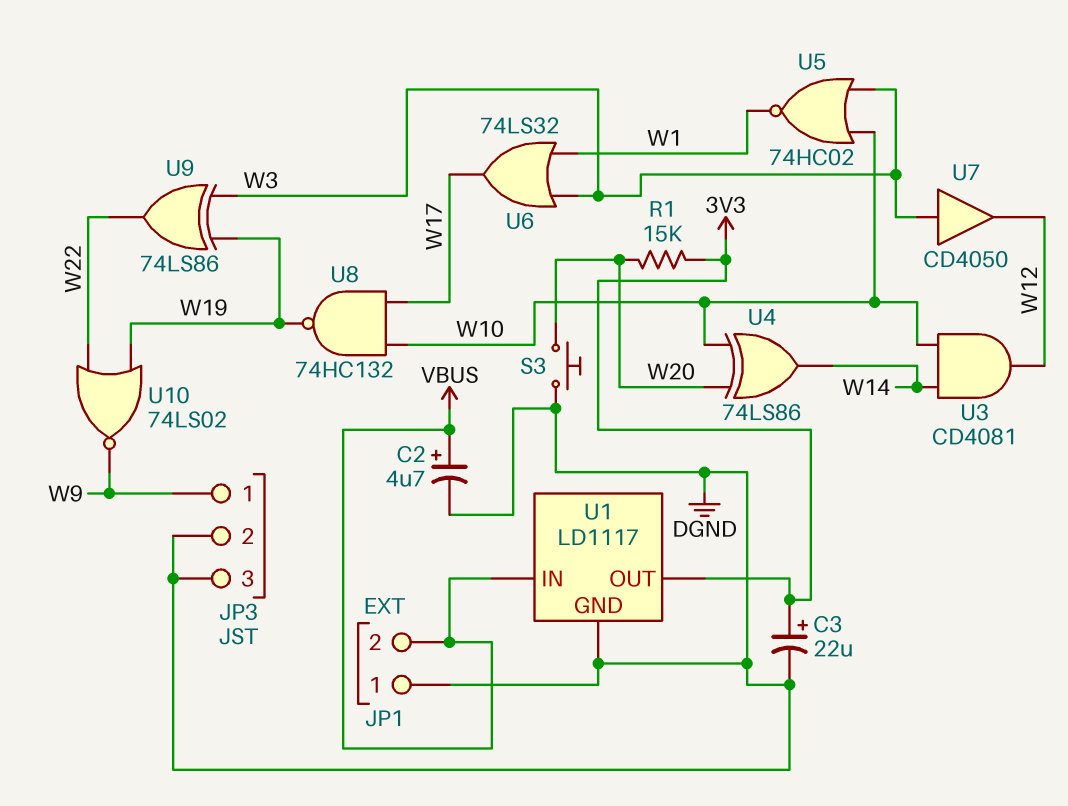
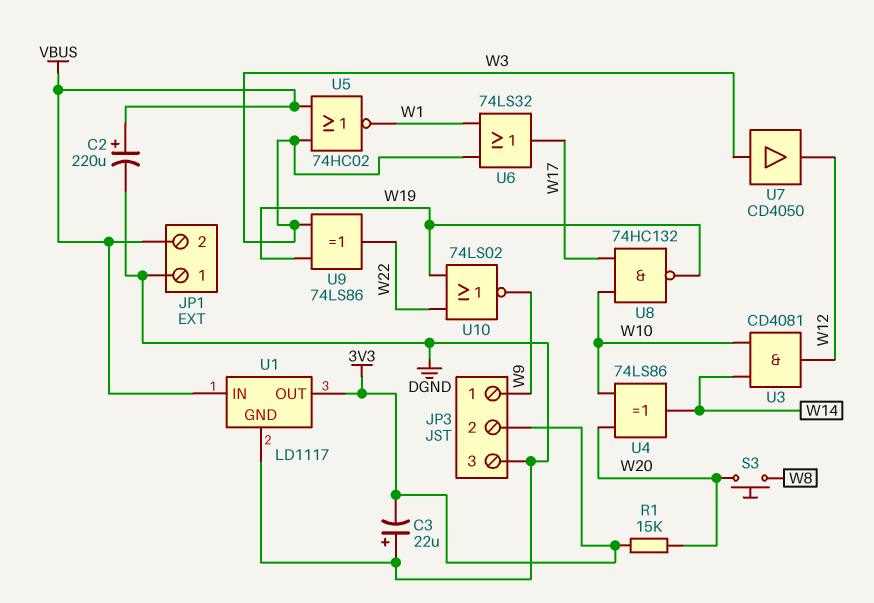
C2: 4.7uF (plus VBUS, minus DGND) -> 220uF (plus VBUS, minus DGND)
C3: 22uF (plus 3V3, minus DGND) -> 22uF (plus DGND, minus 3V3)
JP3 pin 2: DGND -> 3V3
S3: button (DGND, W20) -> button (W8, W20)
U5: NOR 74HC02 (in W3, in W10, out W1) -> NOR 74HC02 (in VBUS, in W3, out W1)

